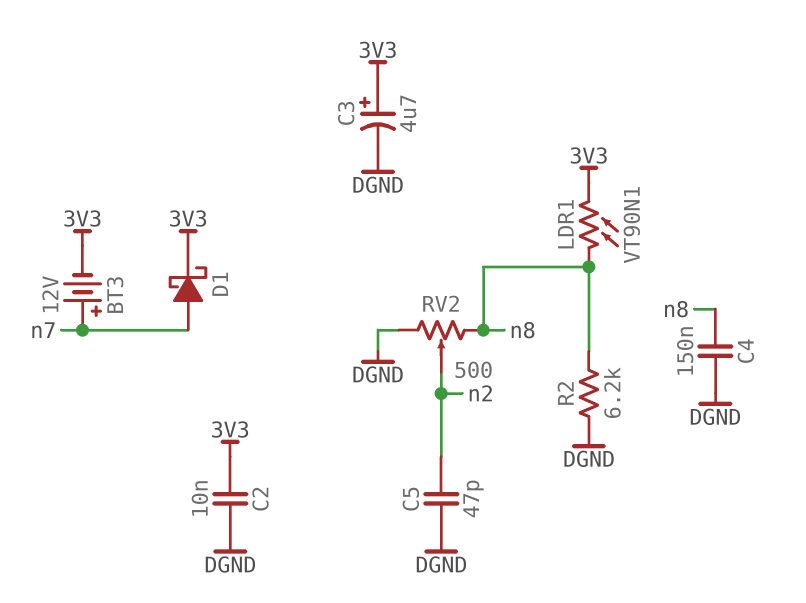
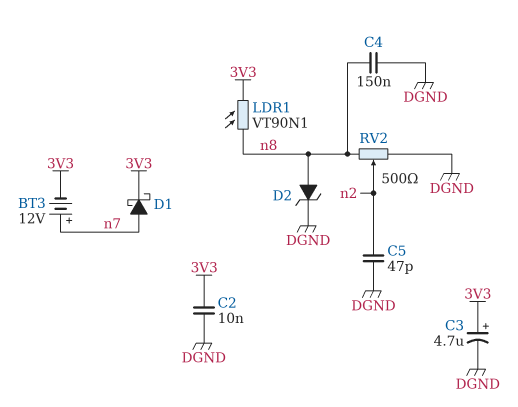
D2: none -> zener (A n8, K DGND)
R2: 6.2k (DGND, n8) -> none

